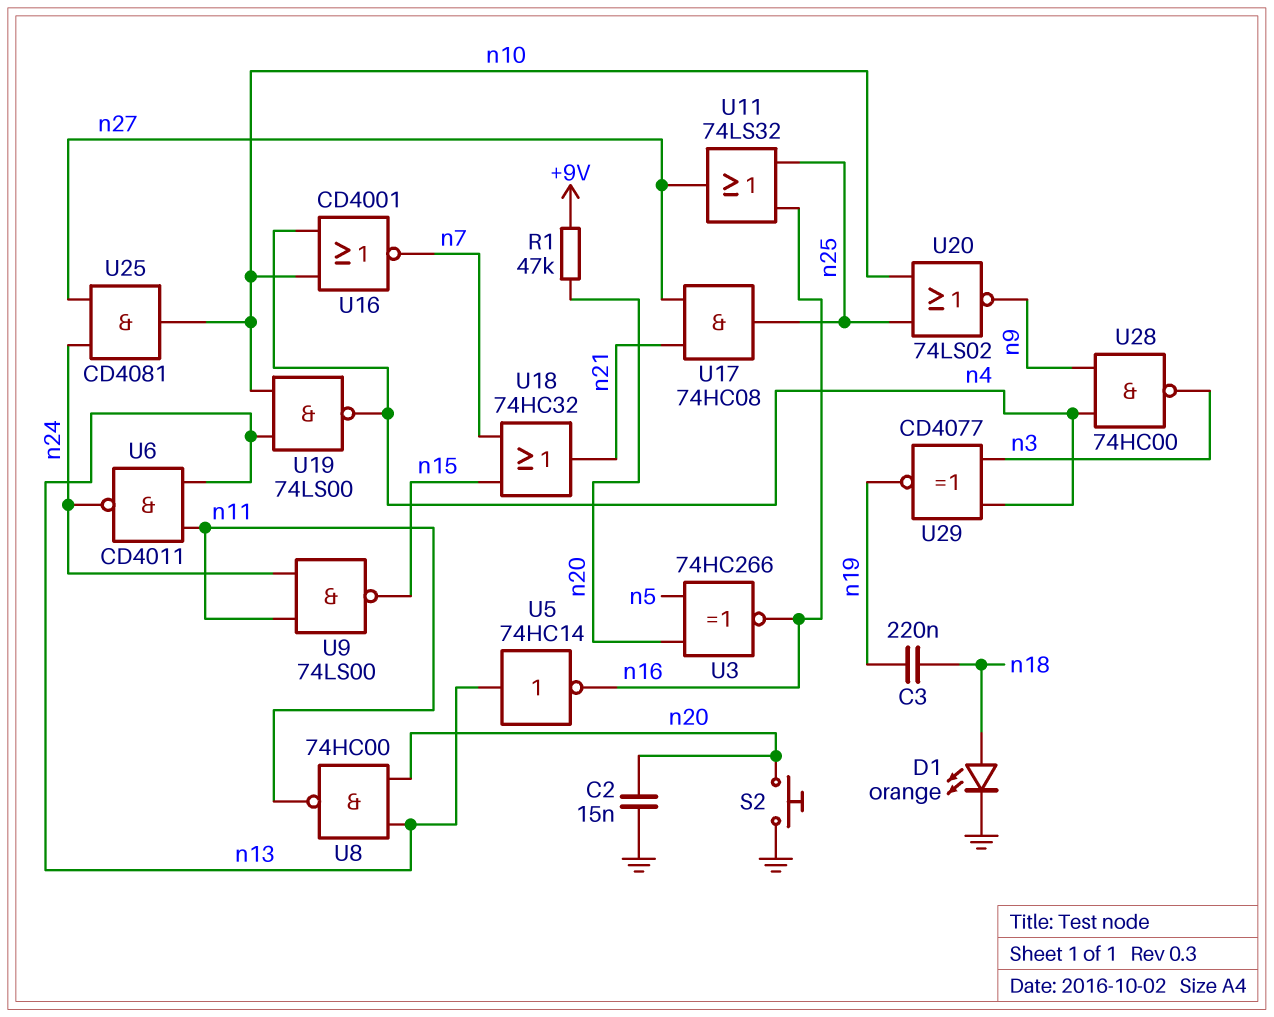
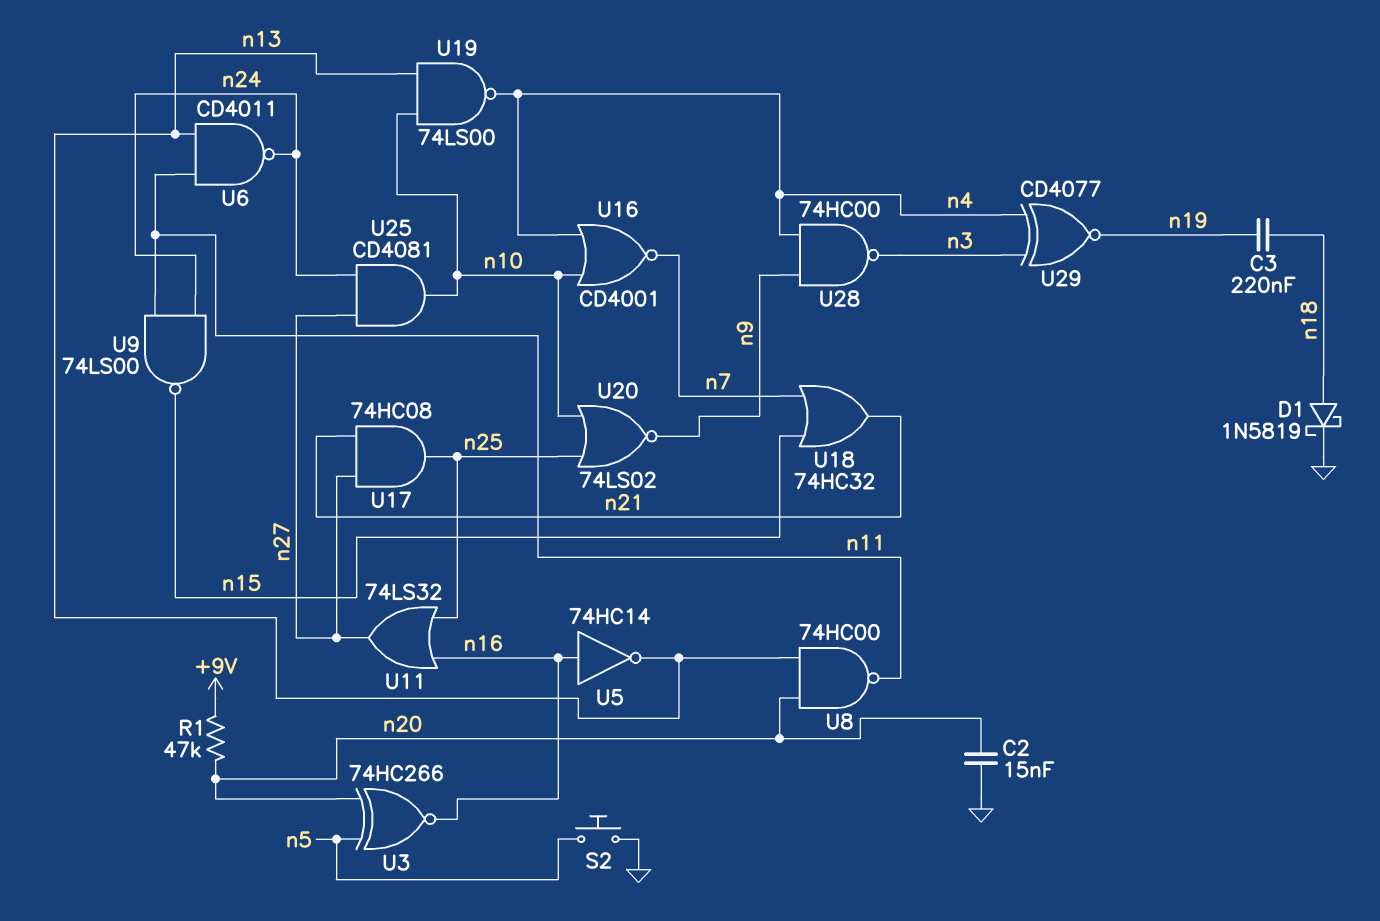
D1: LED orange (A n18, K GND) -> schottky 1N5819 (A n18, K GND)
S2: button (GND, n20) -> button (GND, n5)
U5: NOT 74HC14 (in n13, out n16) -> NOT 74HC14 (in n16, out n13)

